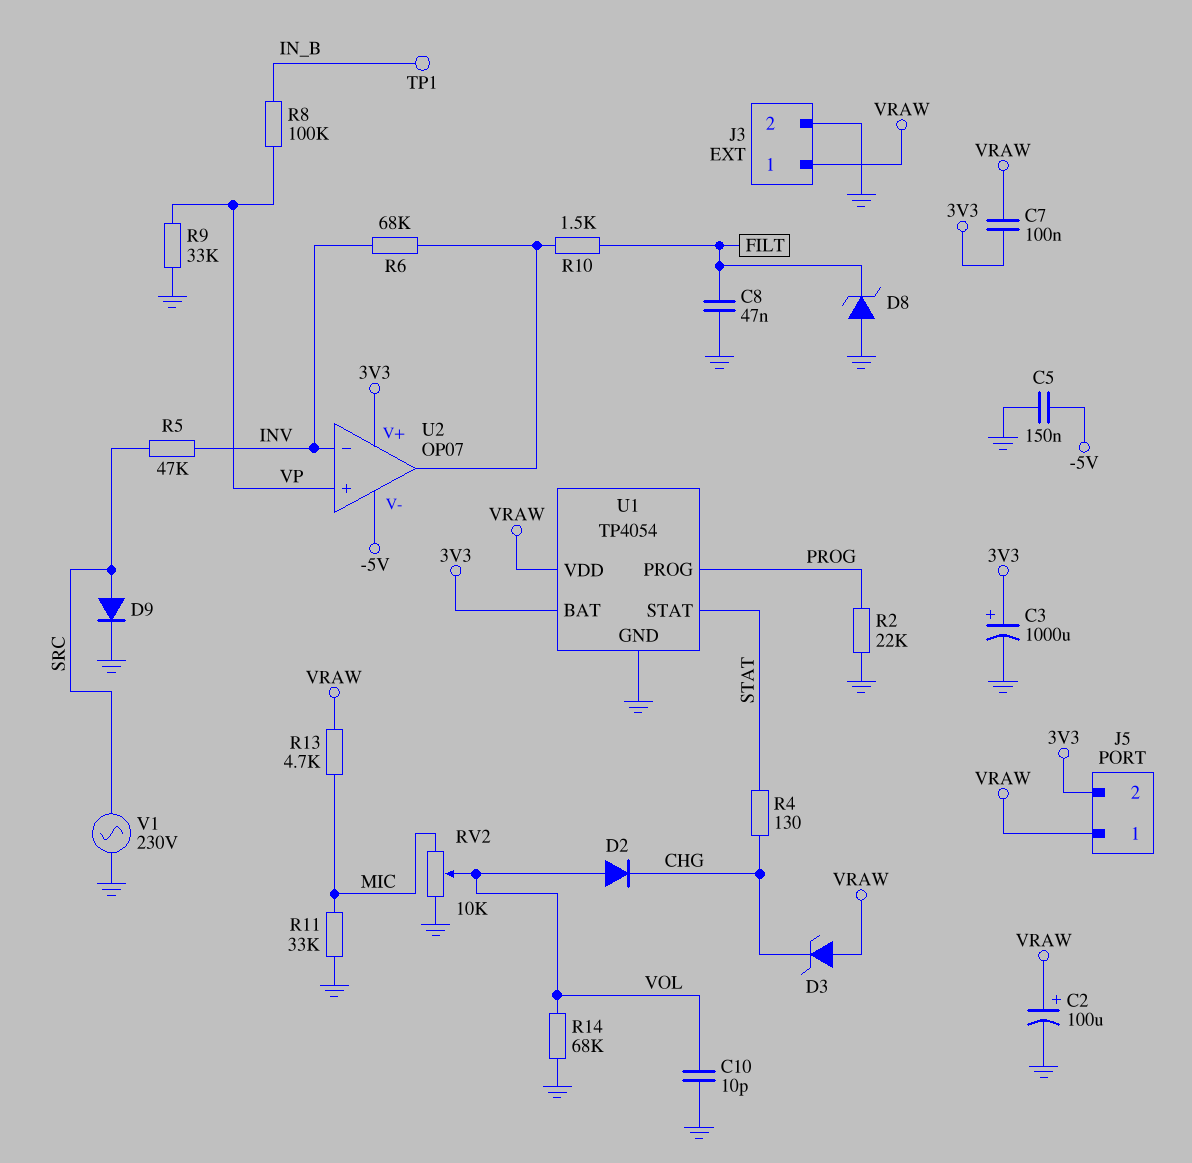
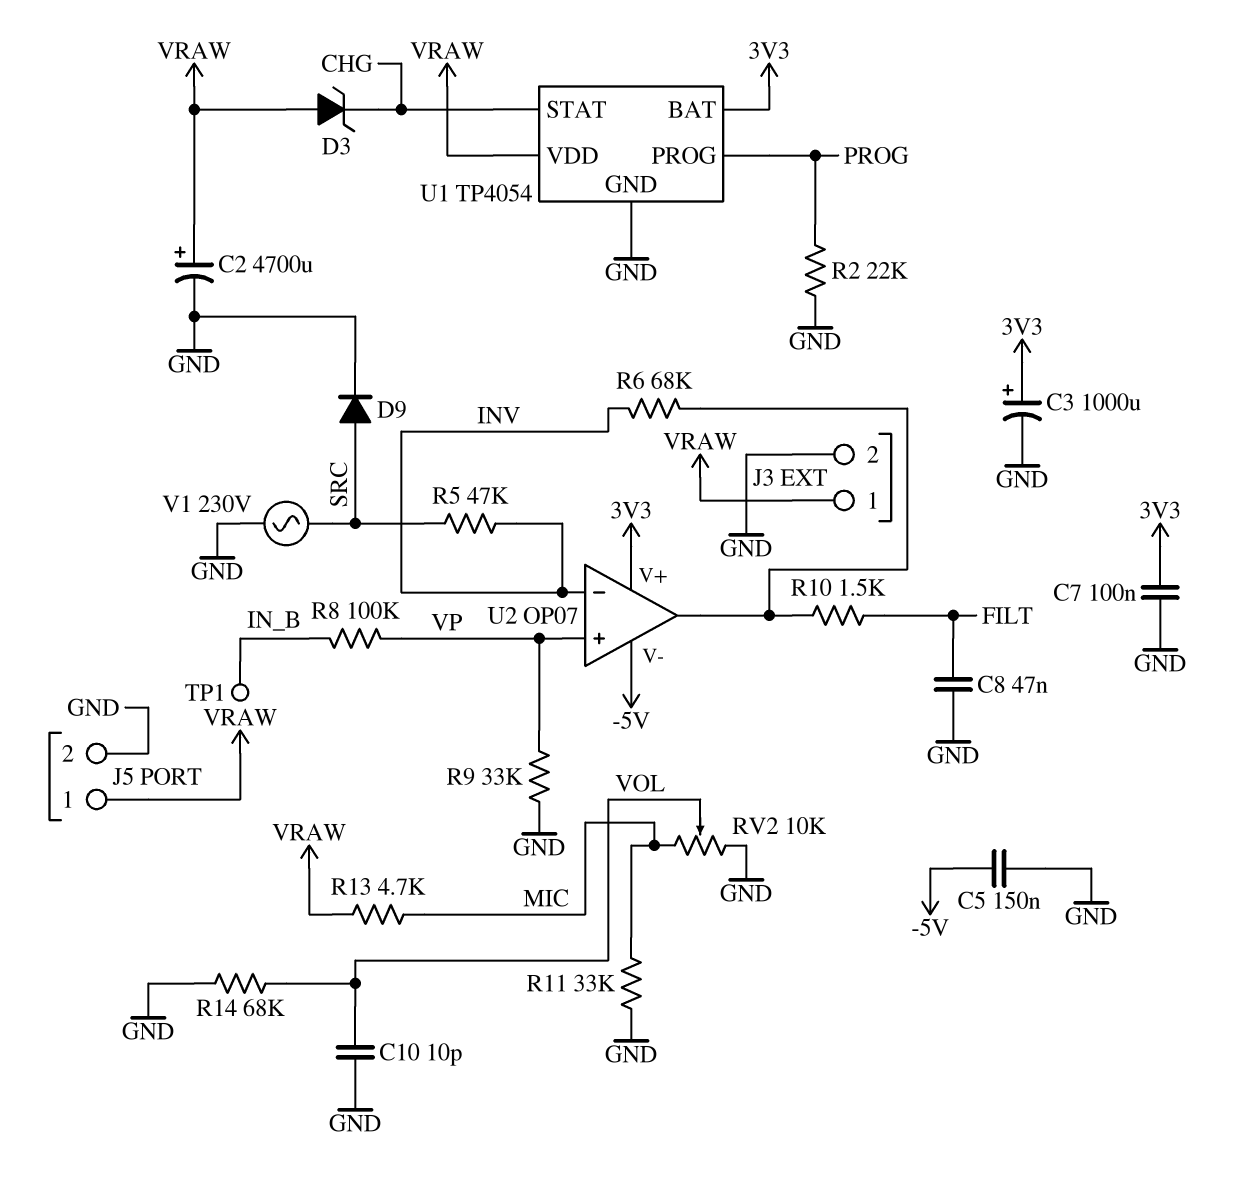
C2: 100uF (plus VRAW, minus GND) -> 4700uF (plus VRAW, minus GND)
C7: 100nF (3V3, VRAW) -> 100nF (3V3, GND)
D2: diode (A VOL, K CHG) -> none
D8: zener (A GND, K FILT) -> none
J5 pin 2: 3V3 -> GND
R4: 130 (CHG, STAT) -> none
U1 pin STAT: STAT -> CHG

